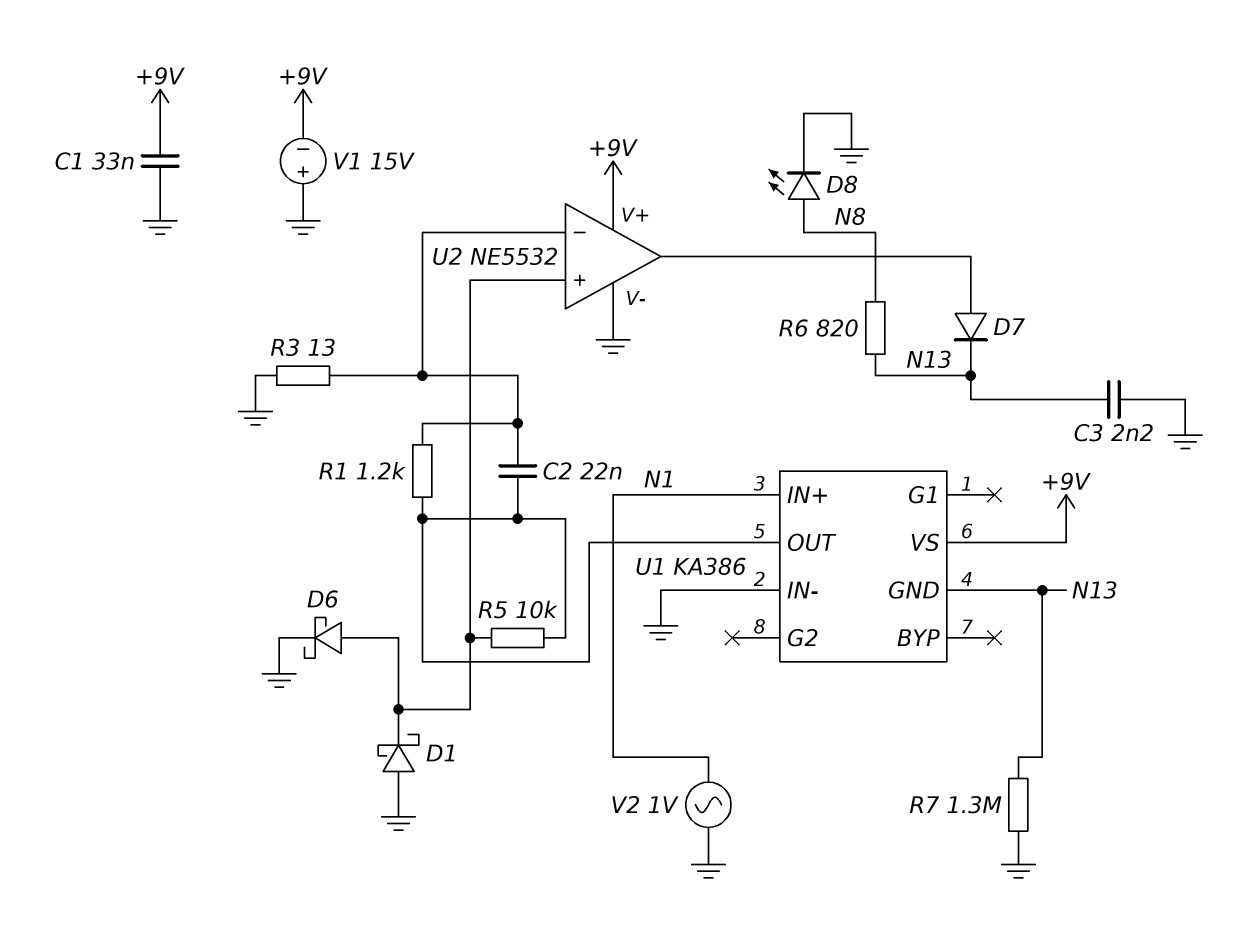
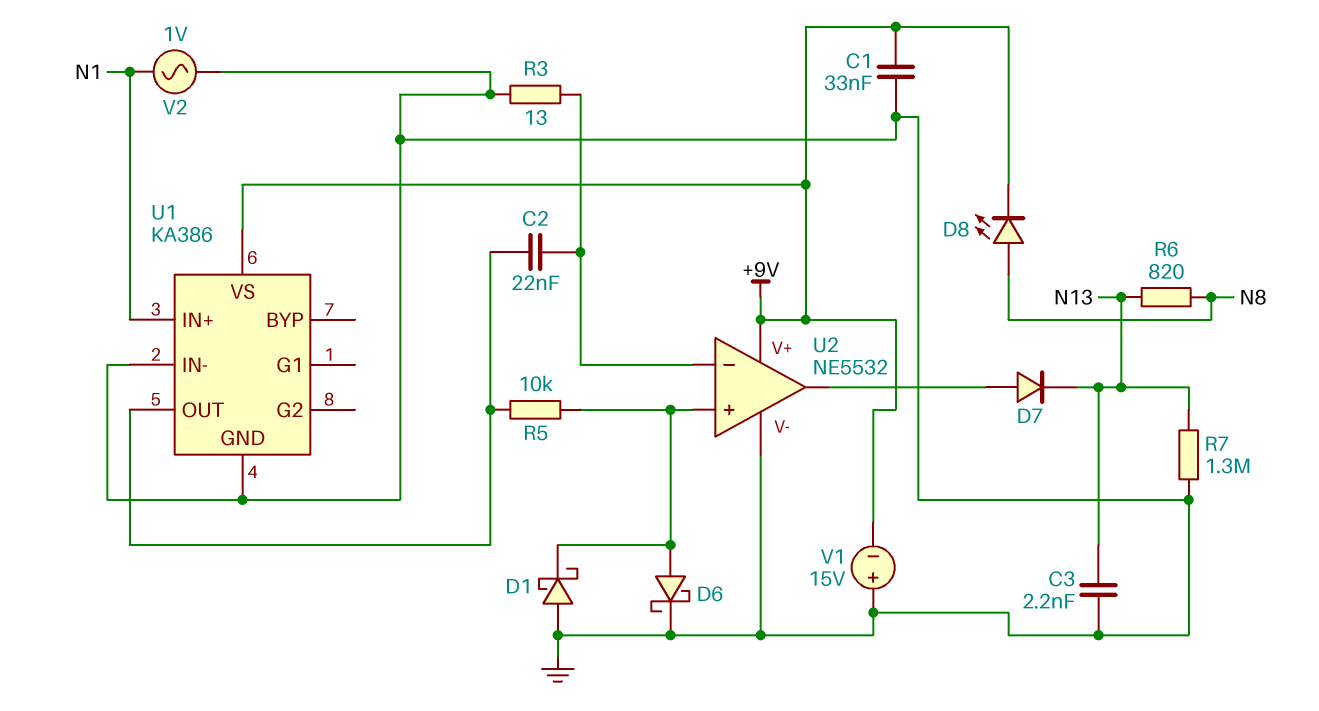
D8: LED (A N8, K GND) -> LED (A N8, K +9V)
R1: 1.2k (U1/OUT, U2/in-) -> none
U1 pin GND: N13 -> GND

